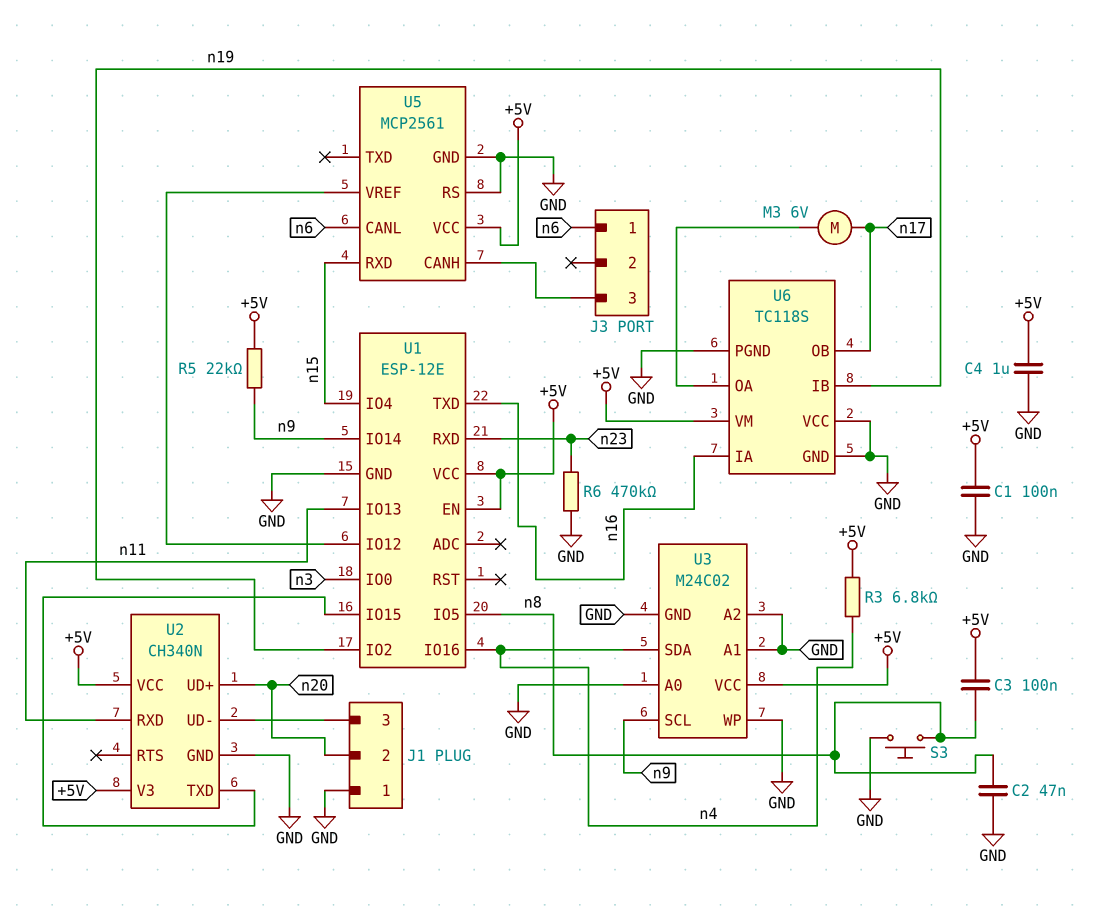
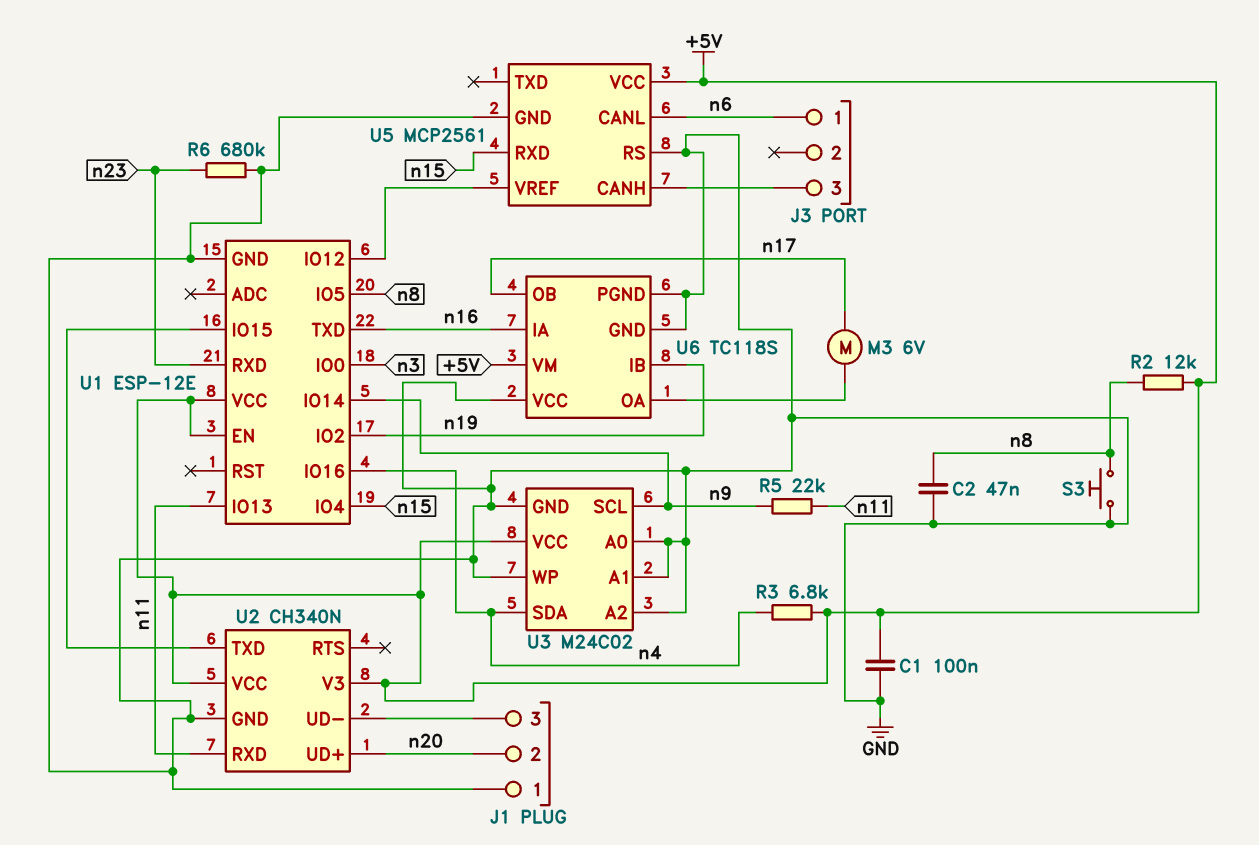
C3: 100nF (+5V, n8) -> none
C4: 1uF (+5V, GND) -> none
R2: none -> 12k (+5V, n8)
R5: 22k (+5V, n9) -> 22k (n9, n11)
R6: 470k (GND, n23) -> 680k (GND, n23)

